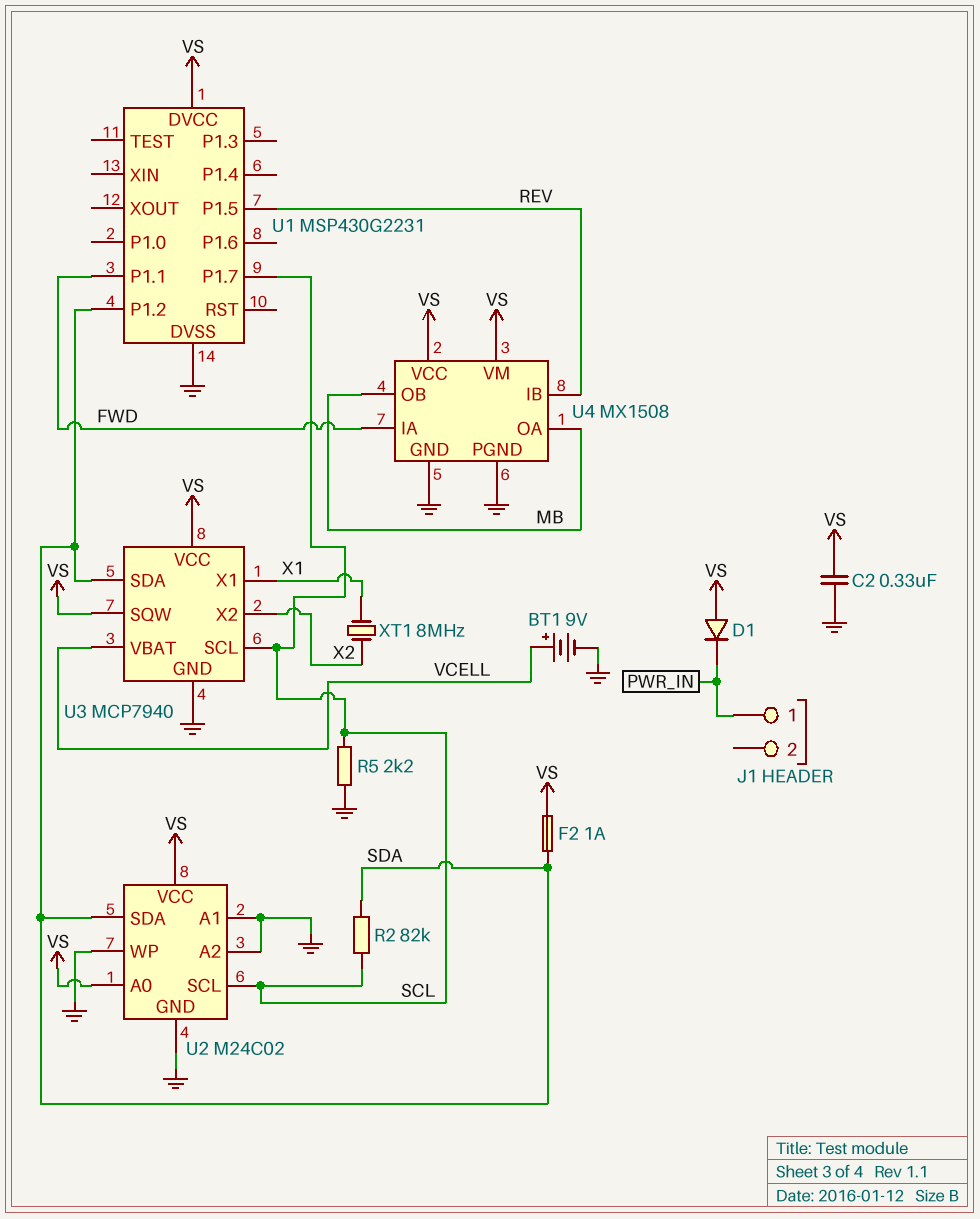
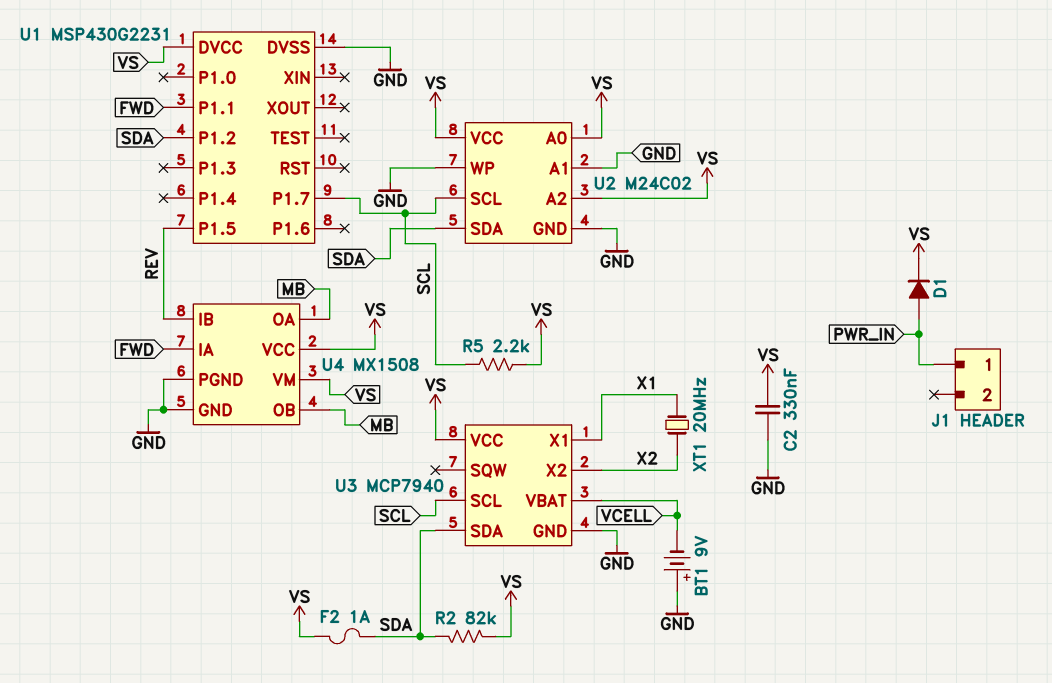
BT1: 9V (plus VCELL, minus GND) -> 9V (plus GND, minus VCELL)
D1: diode (A VS, K PWR_IN) -> diode (A PWR_IN, K VS)
R2: 82k (SCL, SDA) -> 82k (SDA, VS)
R5: 2.2k (GND, SCL) -> 2.2k (SCL, VS)
U2 pin A2: GND -> VS
U3 pin SQW: VS -> none
XT1: 8MHz (X1, X2) -> 20MHz (X1, X2)

